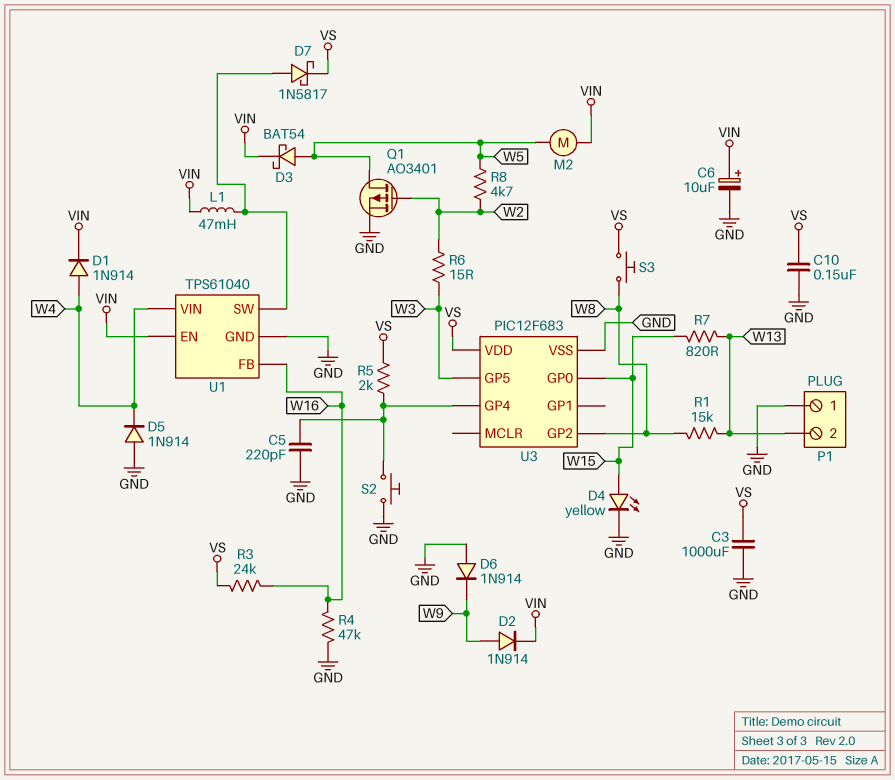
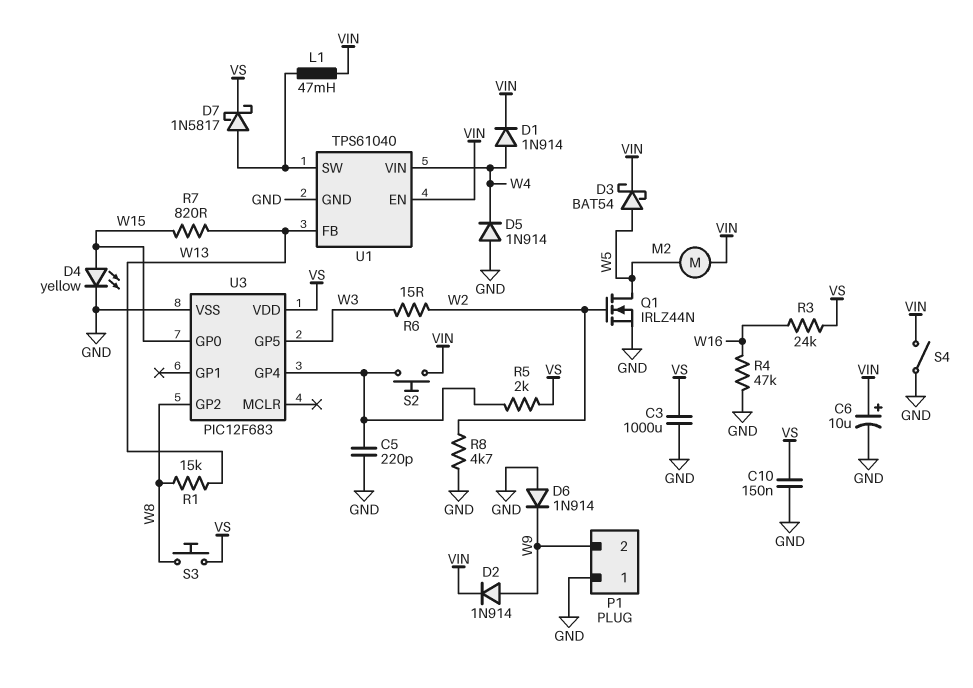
P1 pin 2: W13 -> W9
Q1: PMOS AO3401 (G W2, D W5, S GND) -> NMOS IRLZ44N (G W2, D W5, S GND)
R8: 4.7k (W2, W5) -> 4.7k (GND, W2)
S2: button (GND, U3/GP4) -> button (U3/GP4, VIN)
S4: none -> switch (GND, VIN)
U1 pin FB: W16 -> W13

